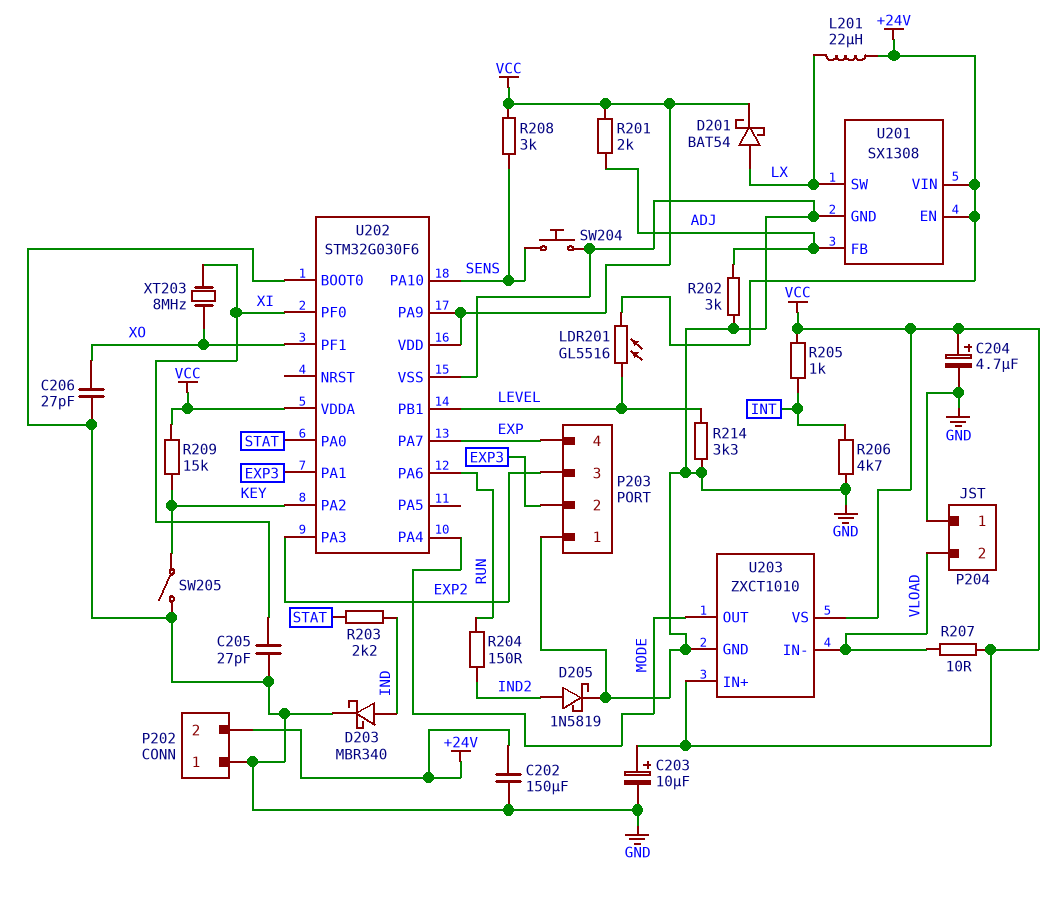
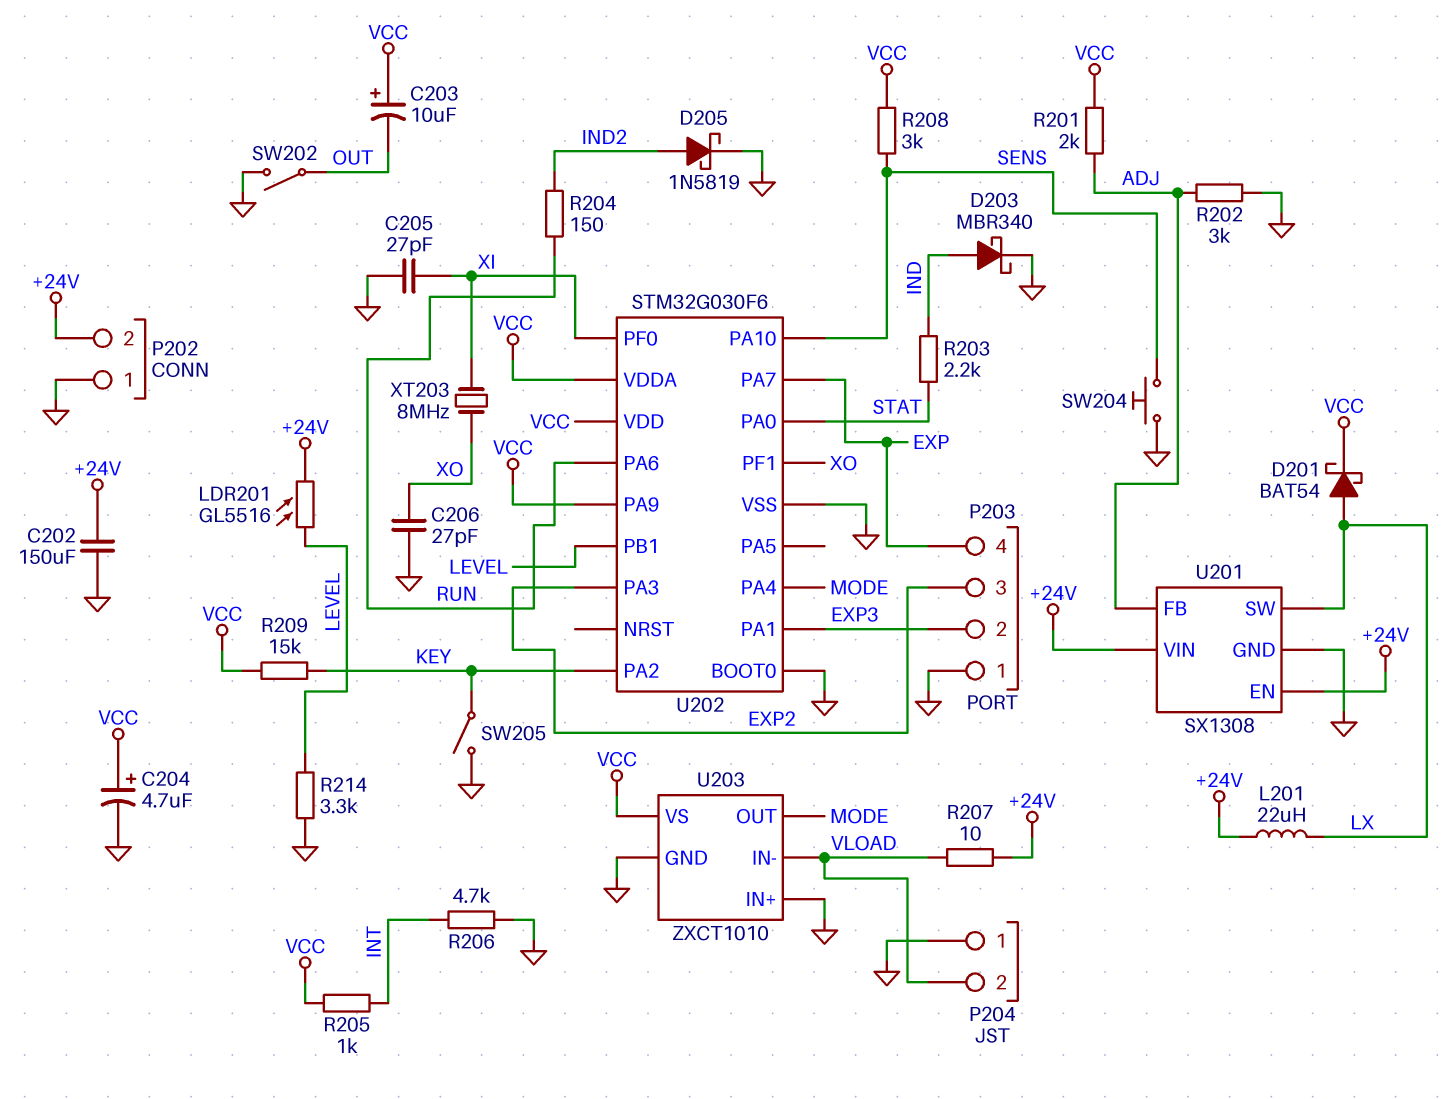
C203: 10uF (plus VCC, minus GND) -> 10uF (plus VCC, minus OUT)
R207: 10 (VCC, VLOAD) -> 10 (+24V, VLOAD)
SW202: none -> switch (GND, OUT)
U203 pin IN+: VCC -> GND

